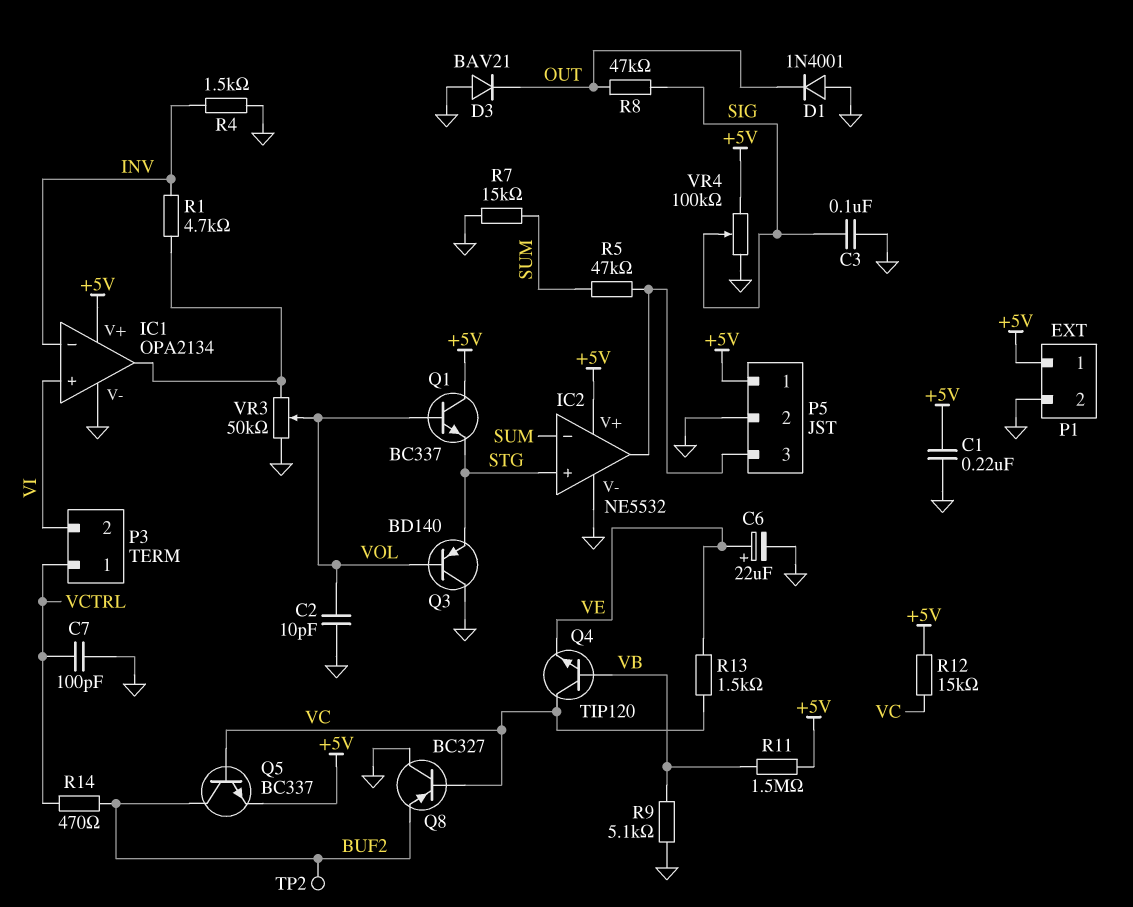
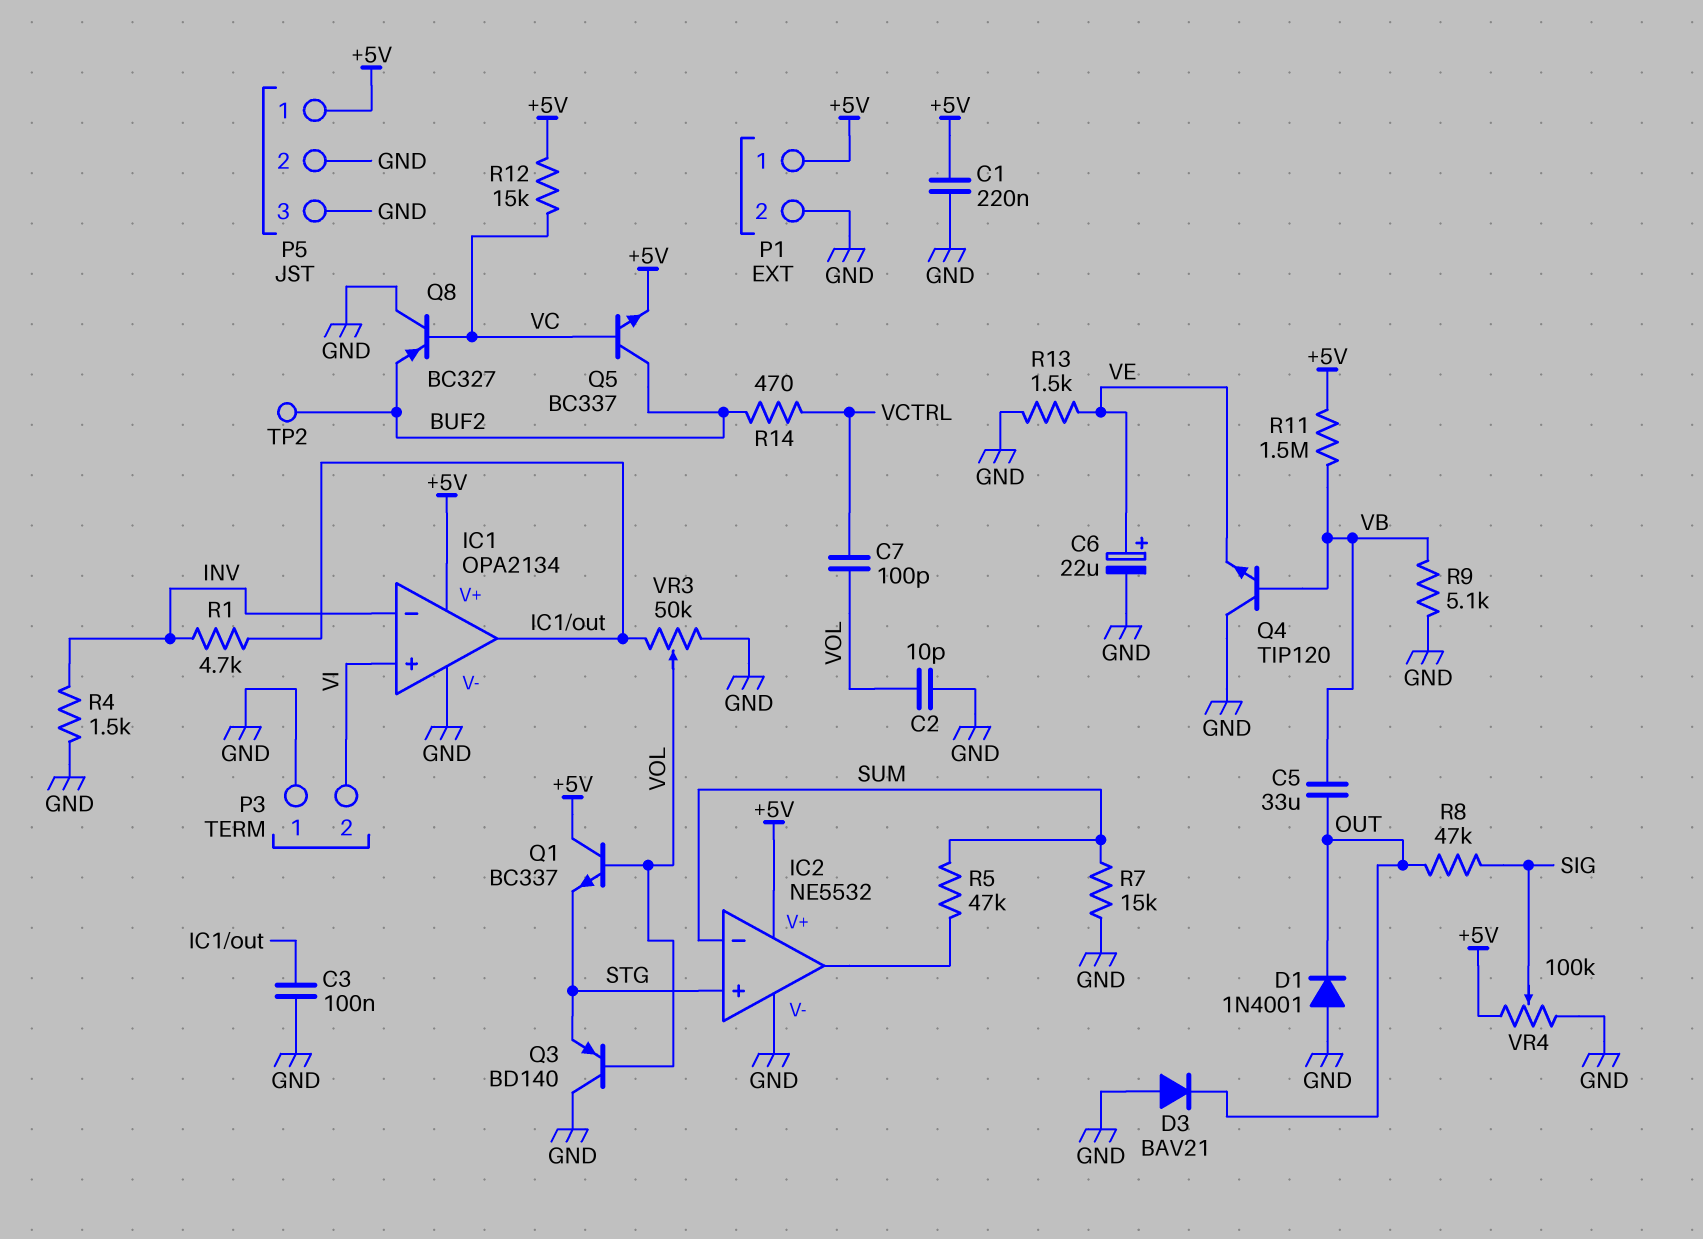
C3: 100nF (GND, SIG) -> 100nF (GND, IC1/out)
C5: none -> 33uF (OUT, VB)
C7: 100pF (GND, VCTRL) -> 100pF (VCTRL, VOL)
P3 pin 1: VCTRL -> GND
P5 pin 3: IC2/out -> GND
Q4: NPN TIP120 (B VB, C VC, E VE) -> NPN TIP120 (B VB, C GND, E VE)
R13: 1.5k (VC, VE) -> 1.5k (GND, VE)

